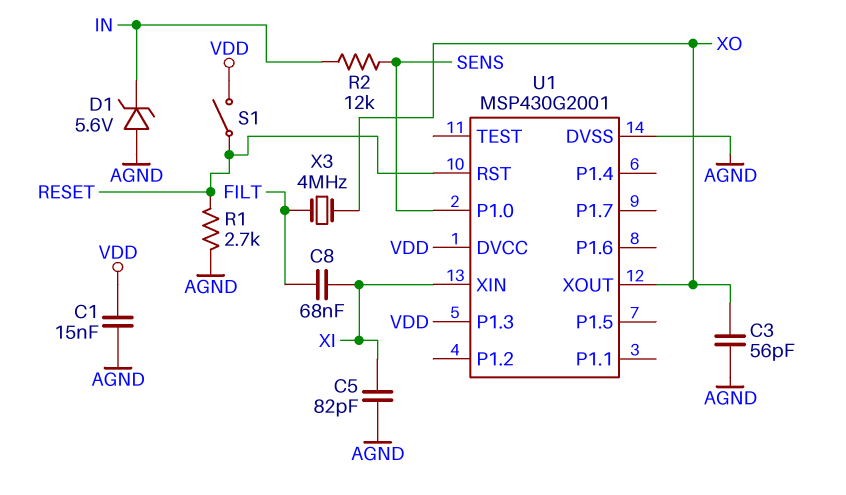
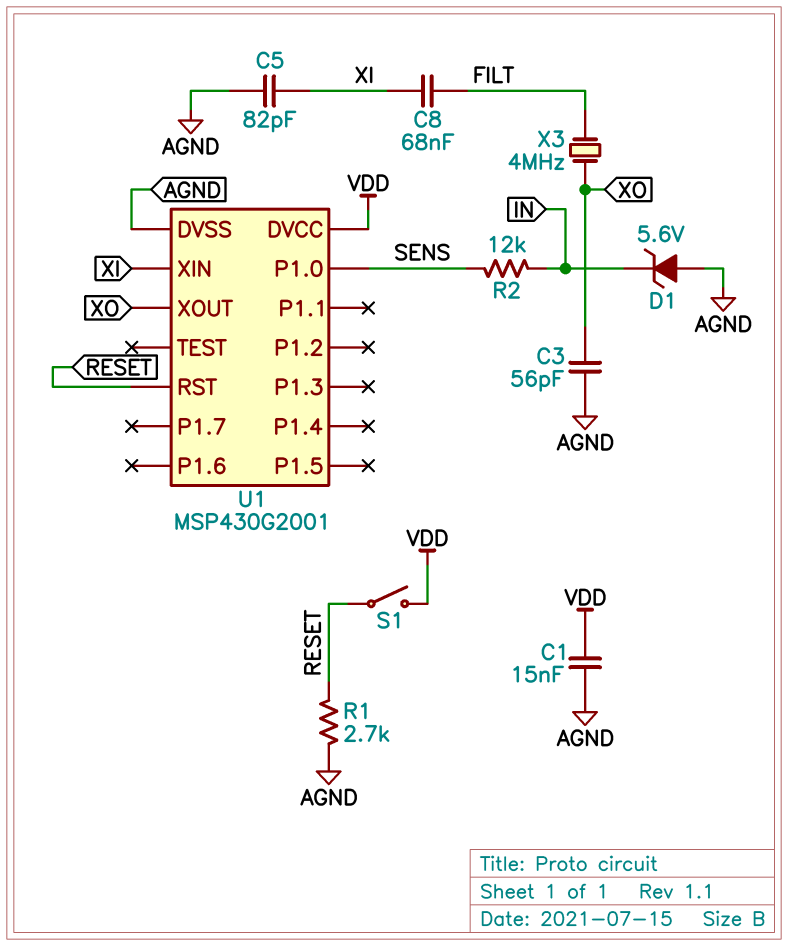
U1 pin P1.3: VDD -> none

